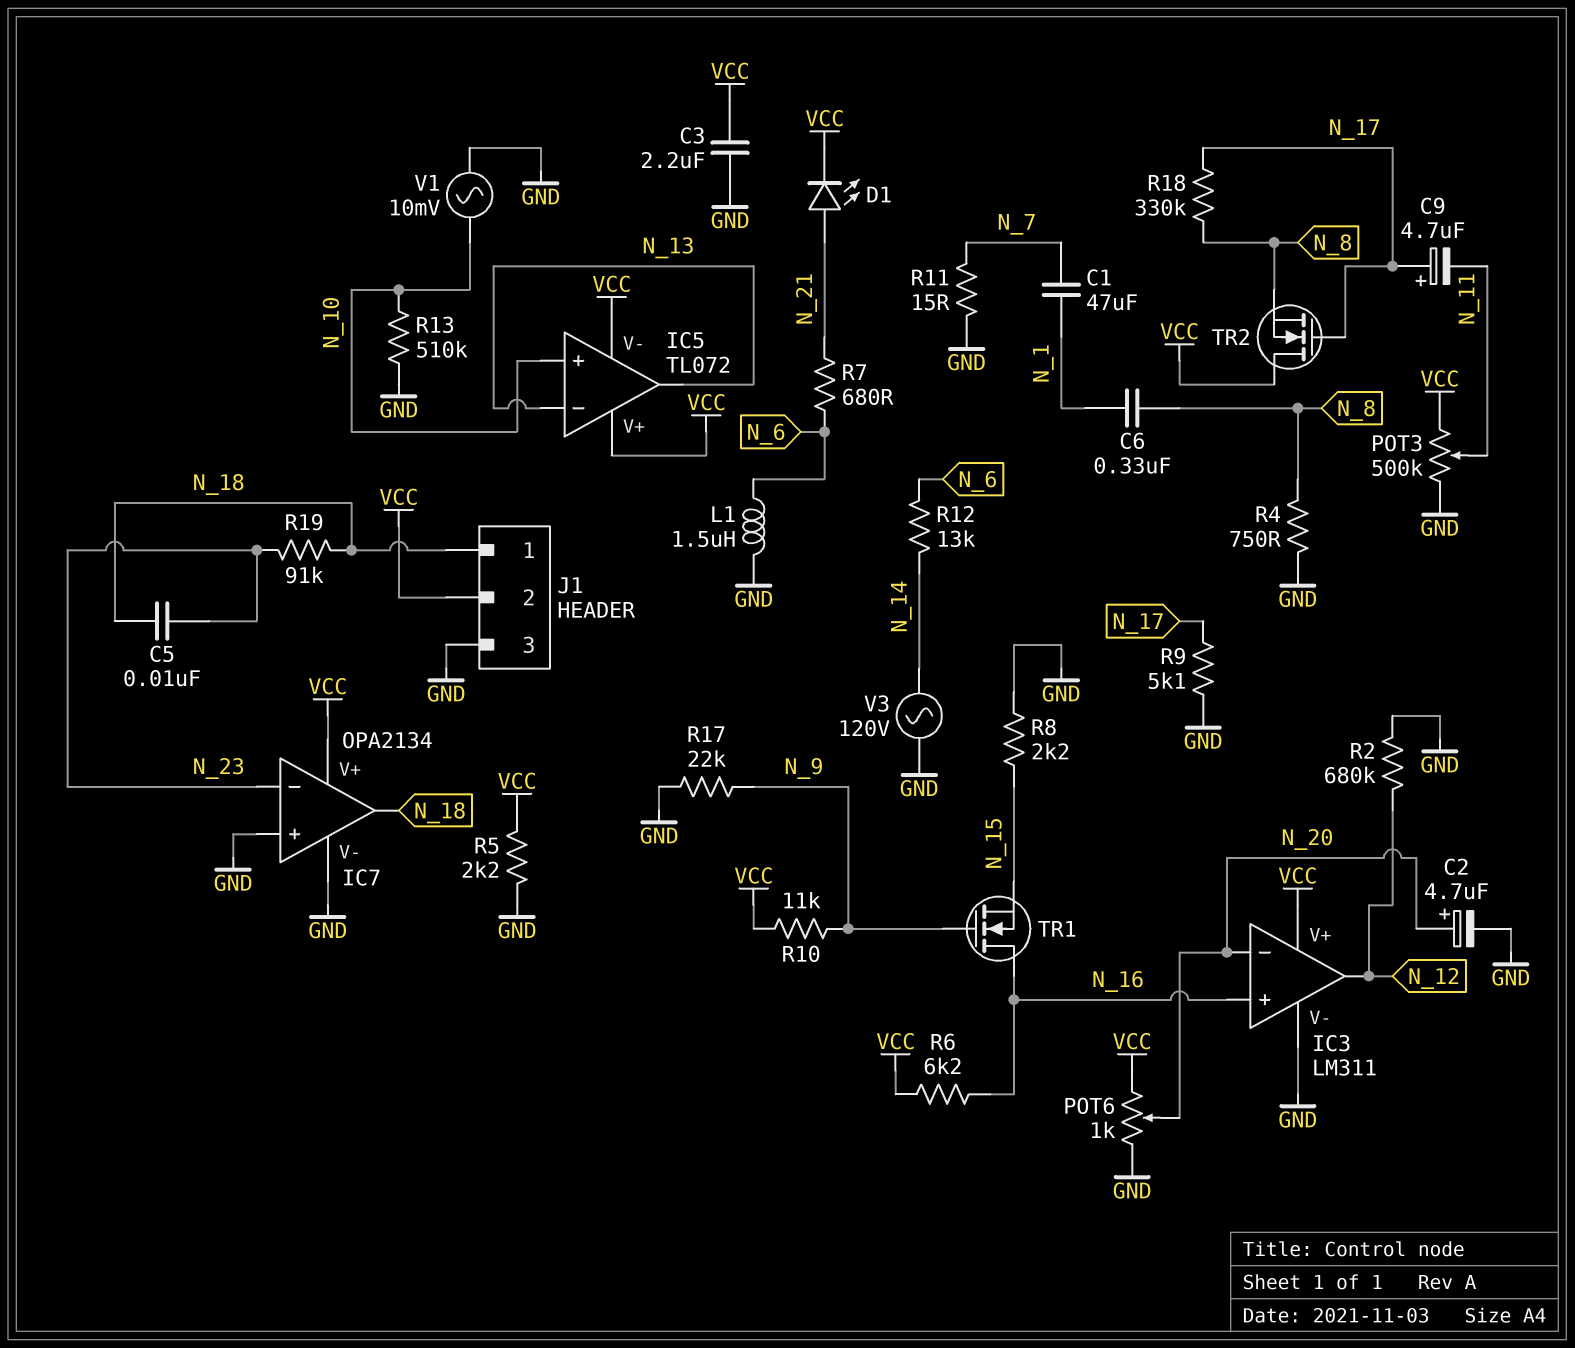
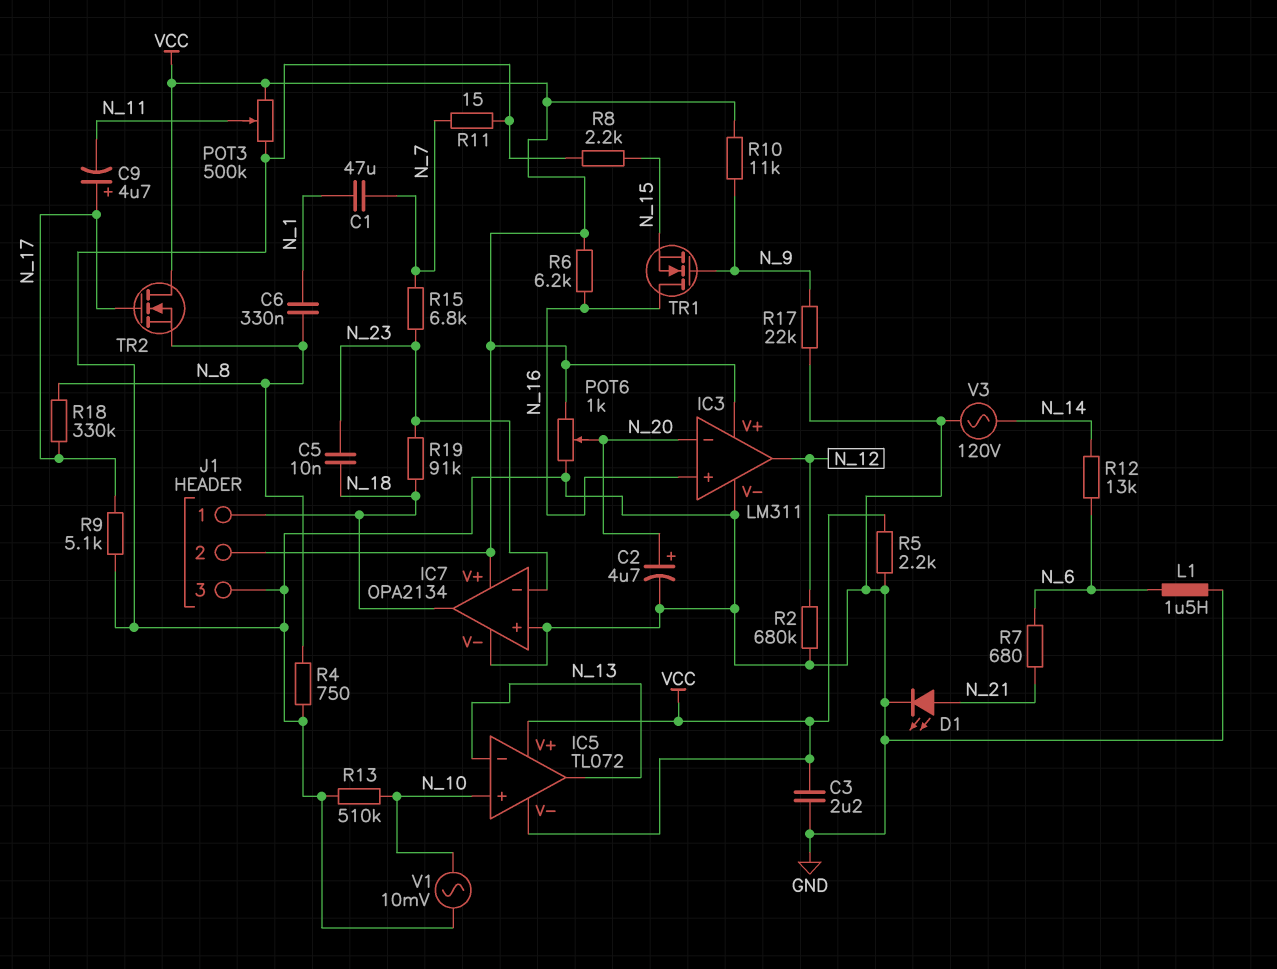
D1: LED (A N_21, K VCC) -> LED (A N_21, K GND)
R15: none -> 6.8k (N_7, N_23)

